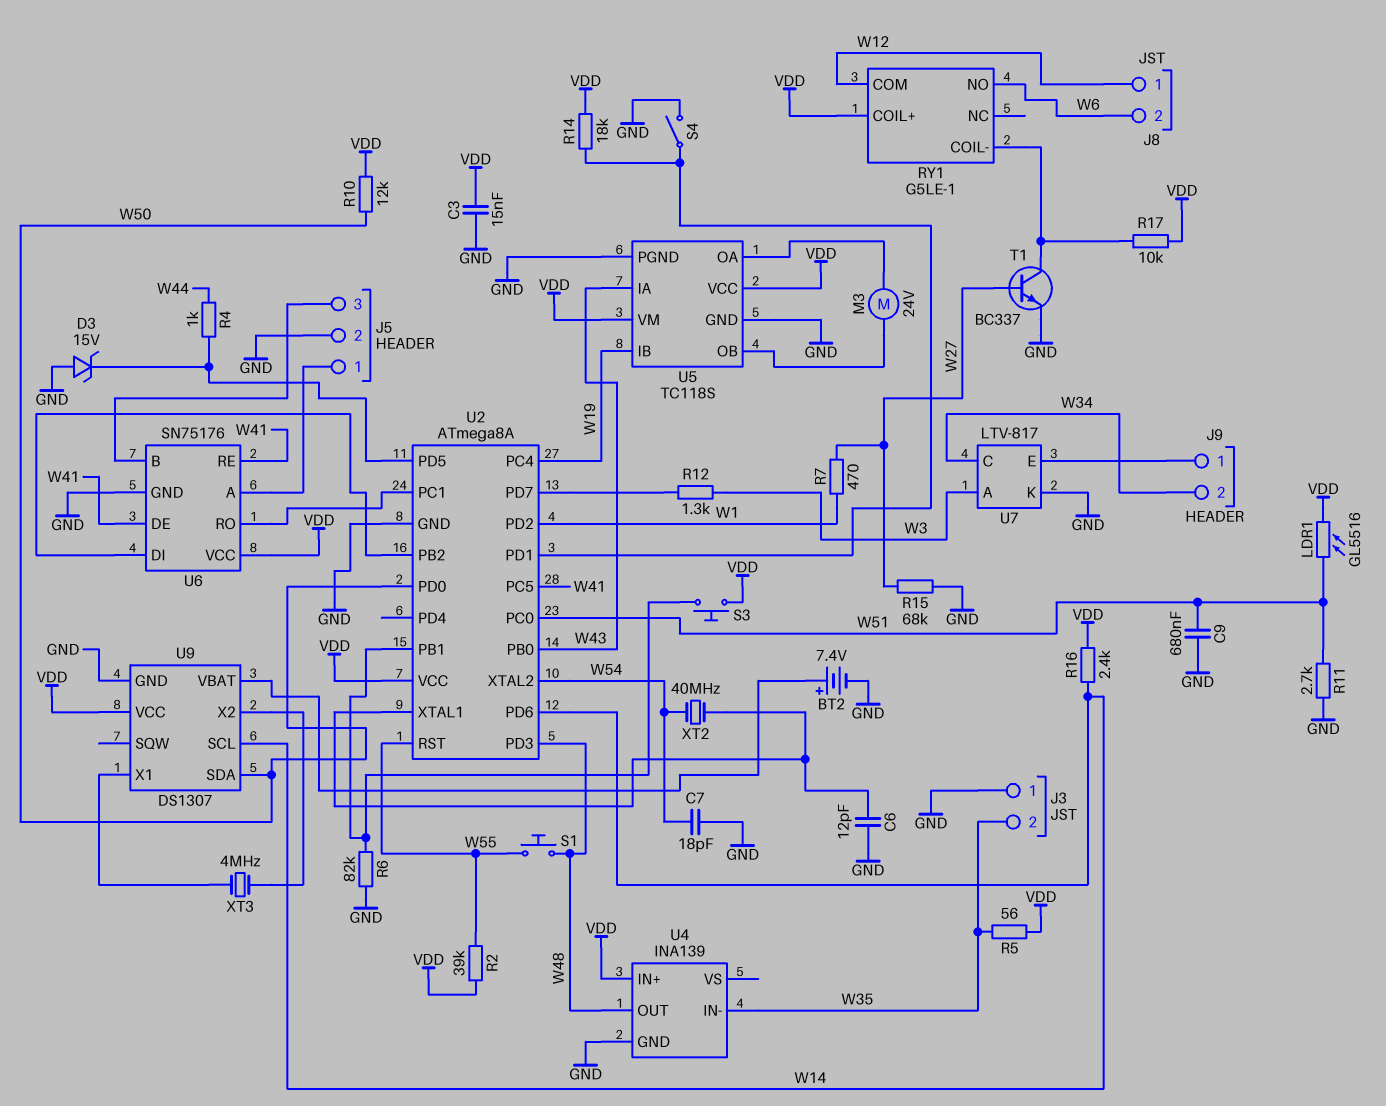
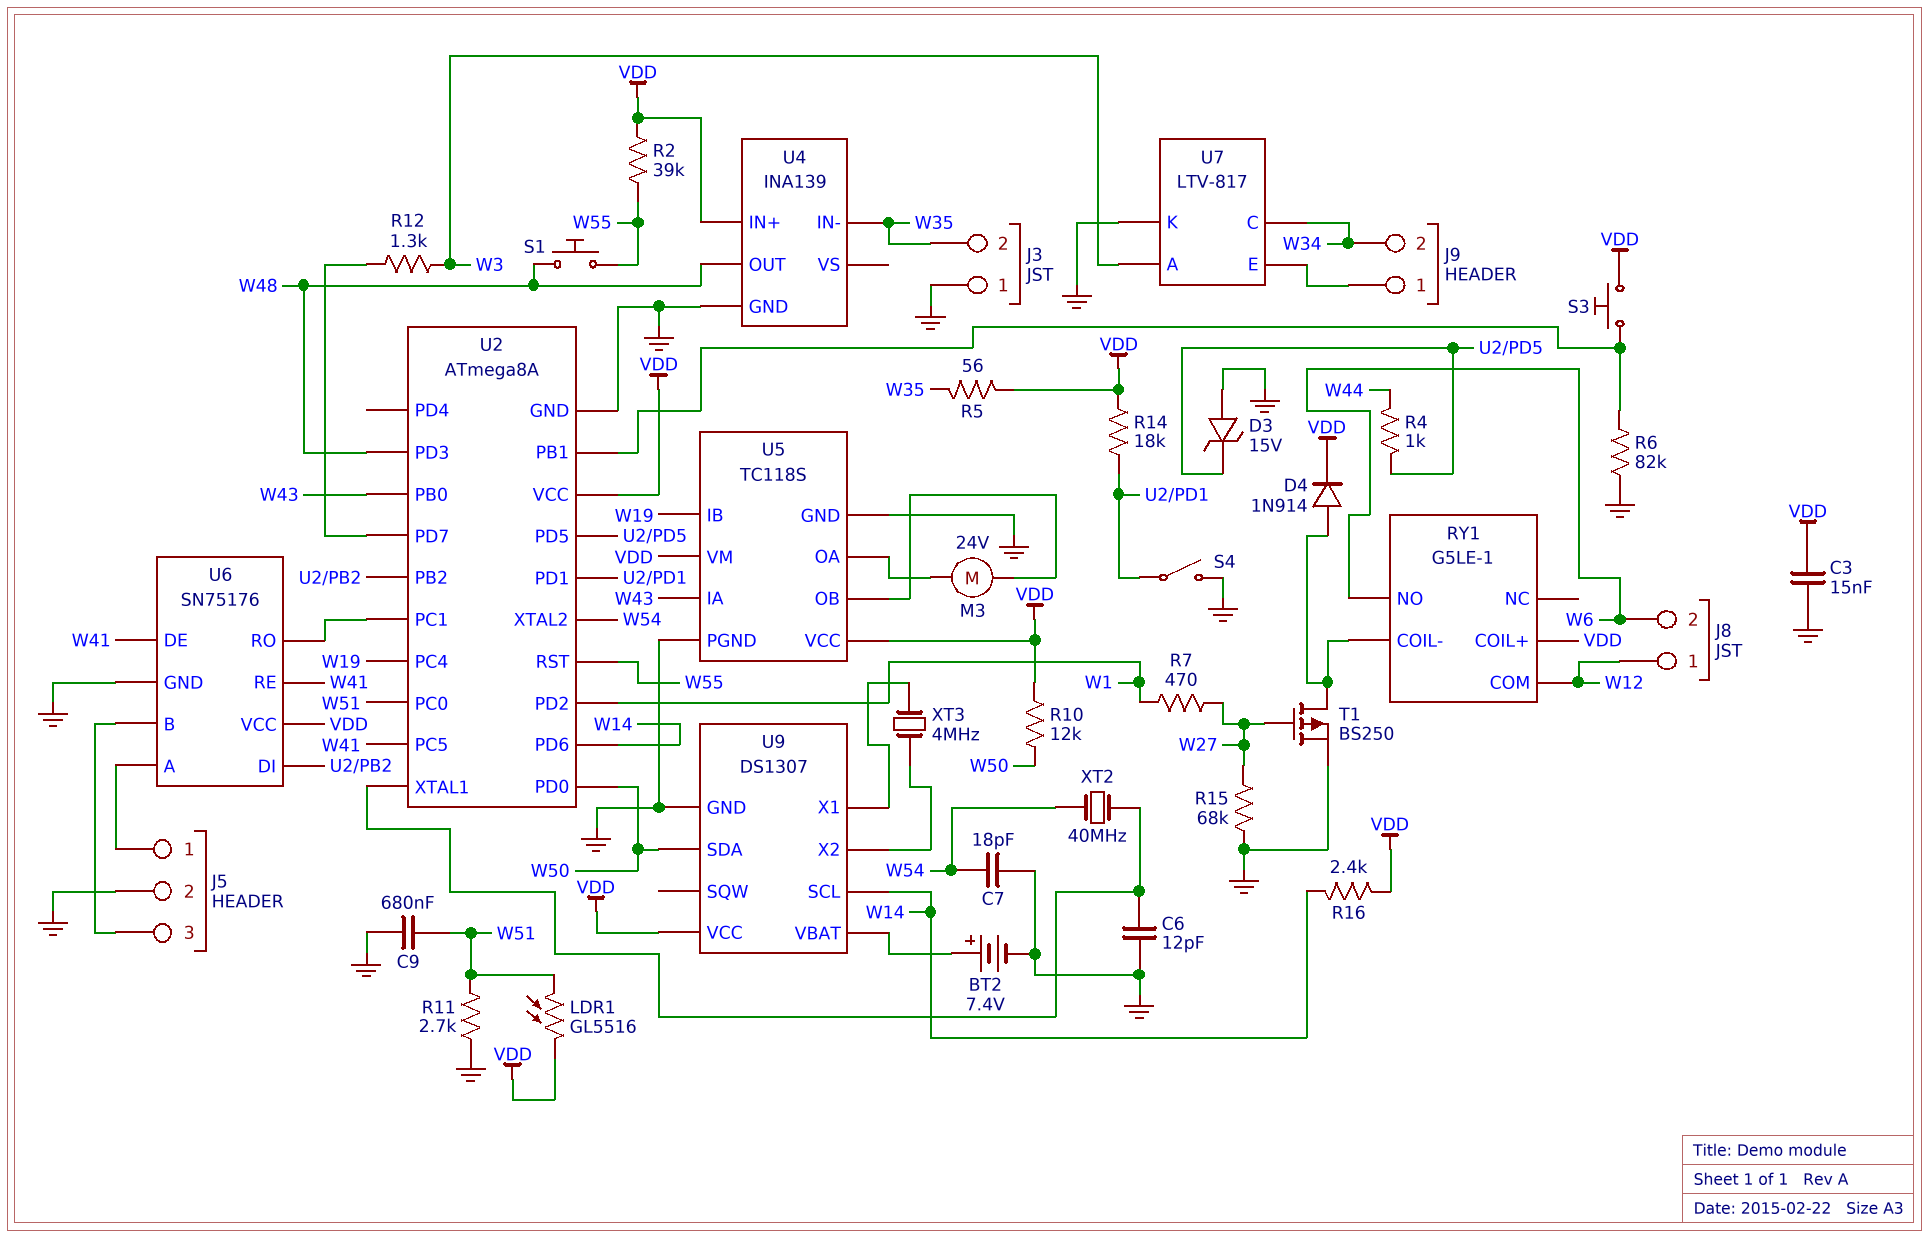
D4: none -> diode 1N914 (A RY1/COIL-, K VDD)
R17: 10k (RY1/COIL-, VDD) -> none
T1: NPN BC337 (B W27, C RY1/COIL-, E GND) -> PMOS BS250 (G W27, D RY1/COIL-, S GND)

